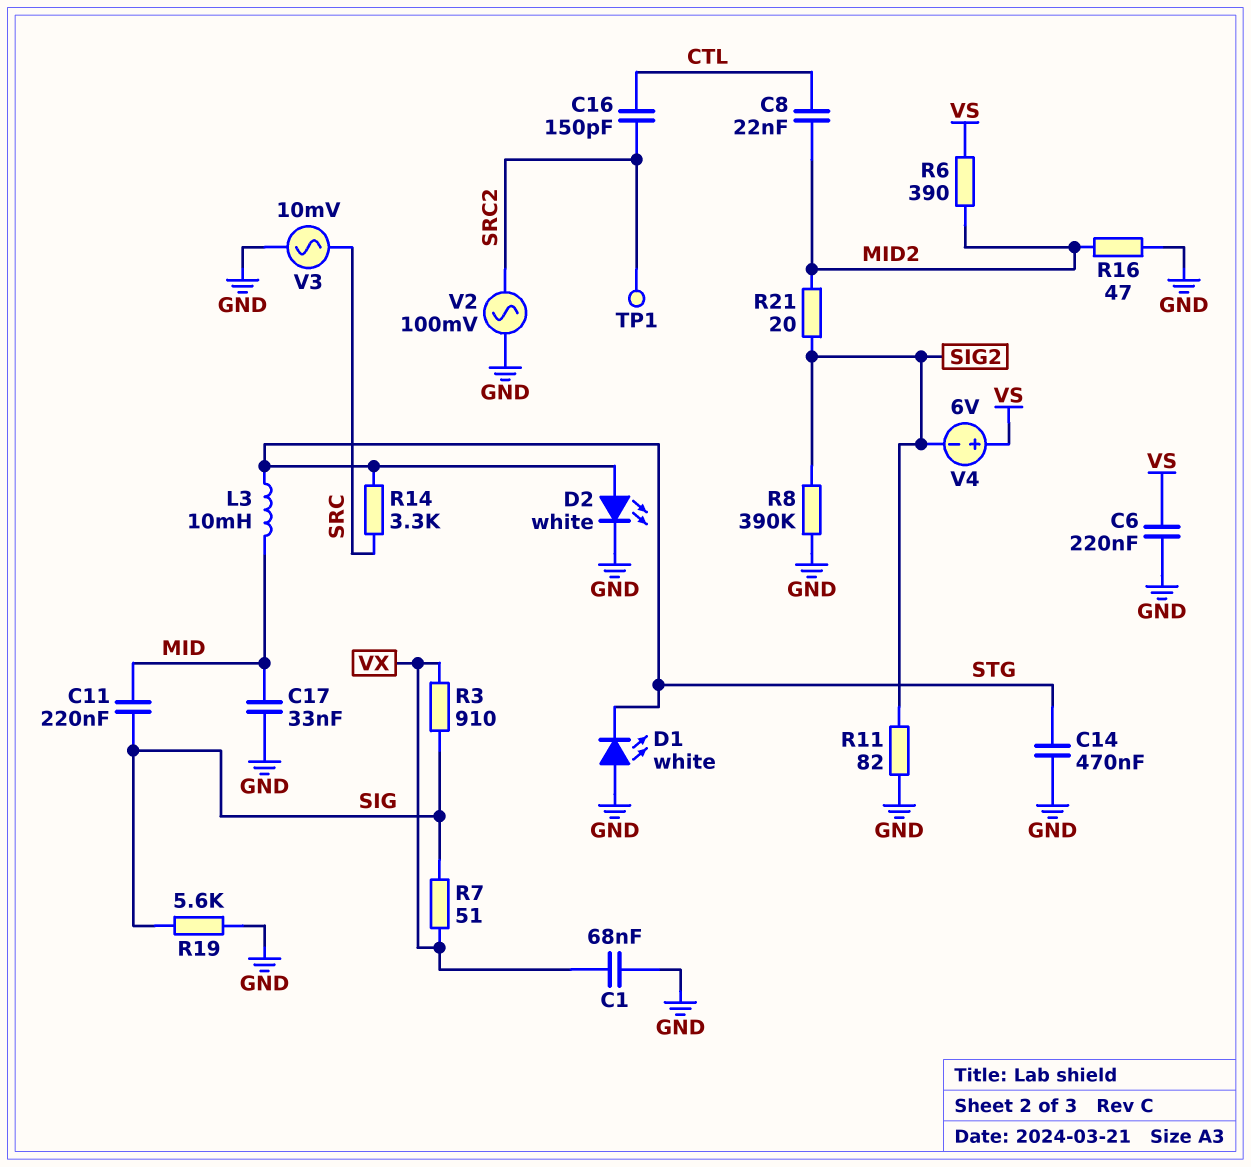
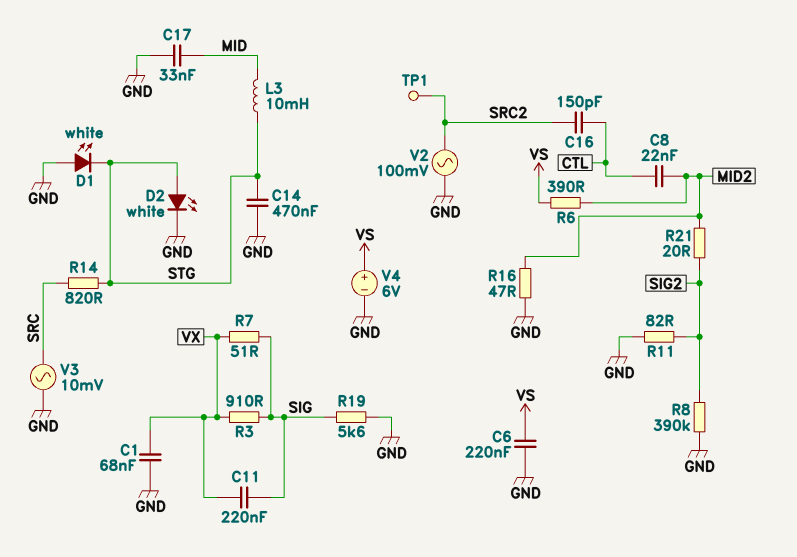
C11: 220nF (MID, SIG) -> 220nF (SIG, VX)
R14: 3.3k (SRC, STG) -> 820 (SRC, STG)
V4: 6V (plus VS, minus SIG2) -> 6V (plus VS, minus GND)

